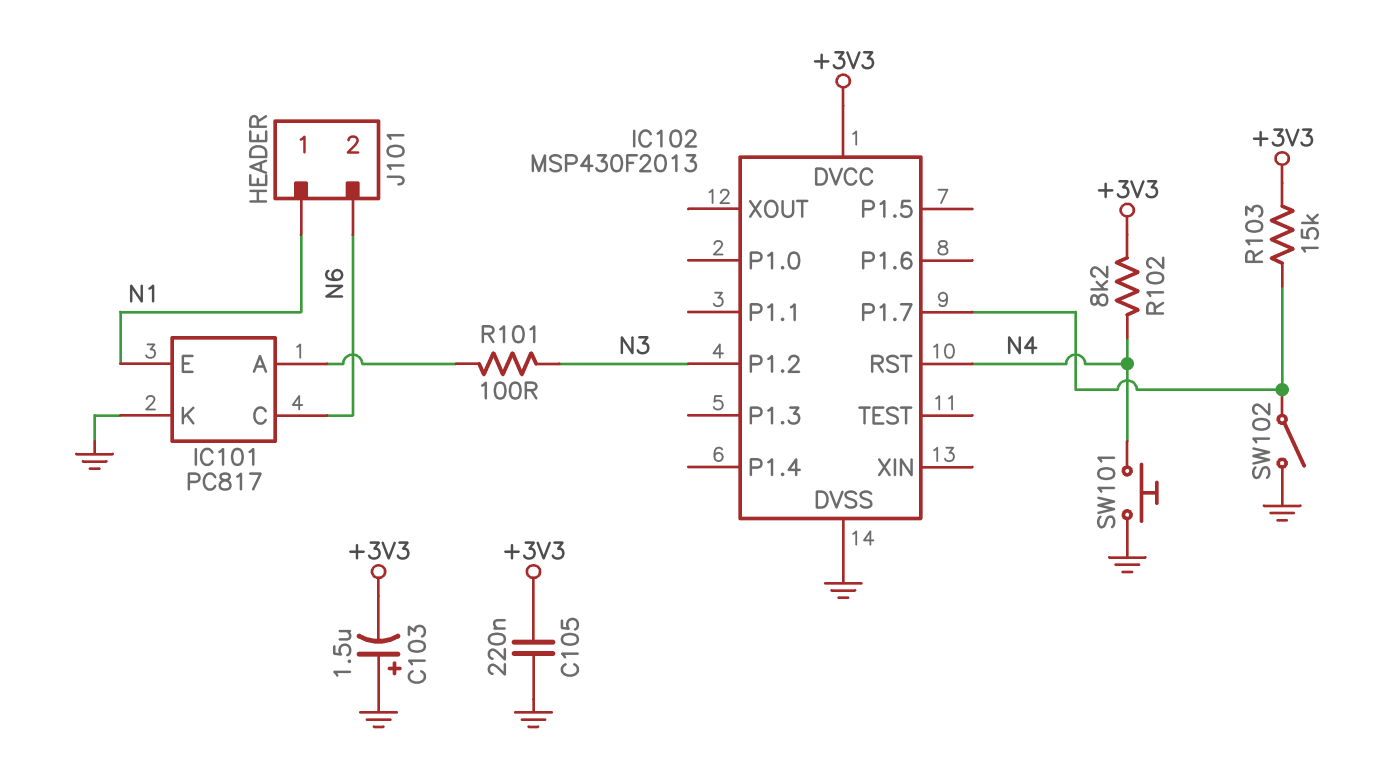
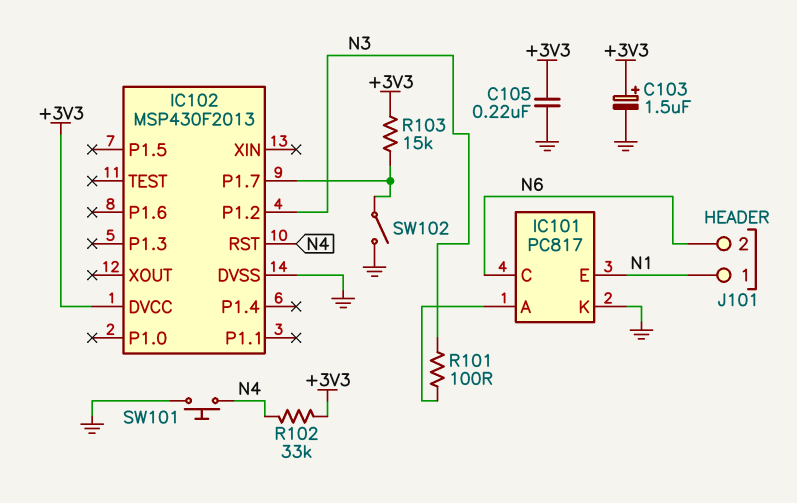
C103: 1.5uF (plus GND, minus +3V3) -> 1.5uF (plus +3V3, minus GND)
R102: 8.2k (+3V3, N4) -> 33k (+3V3, N4)

